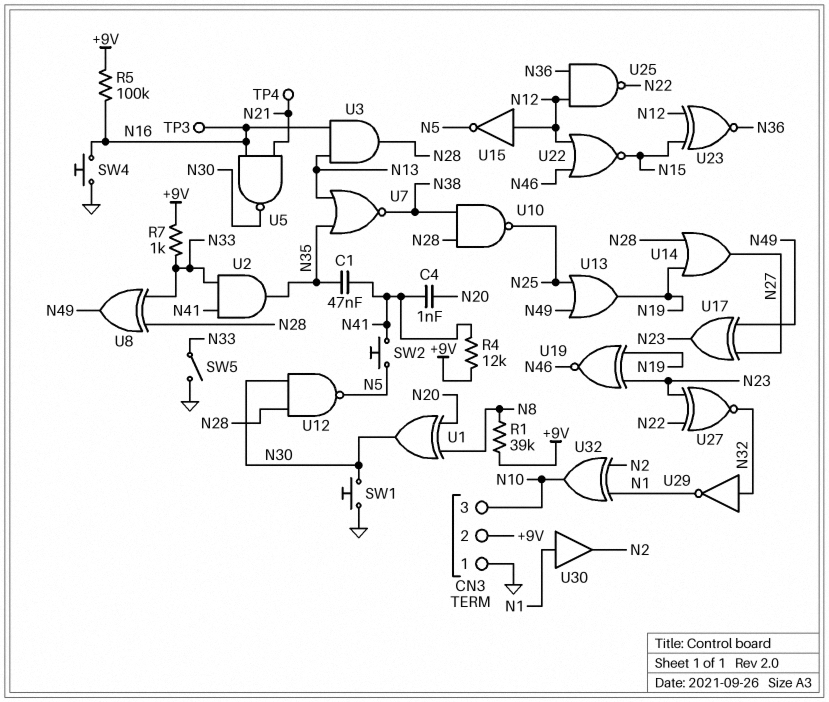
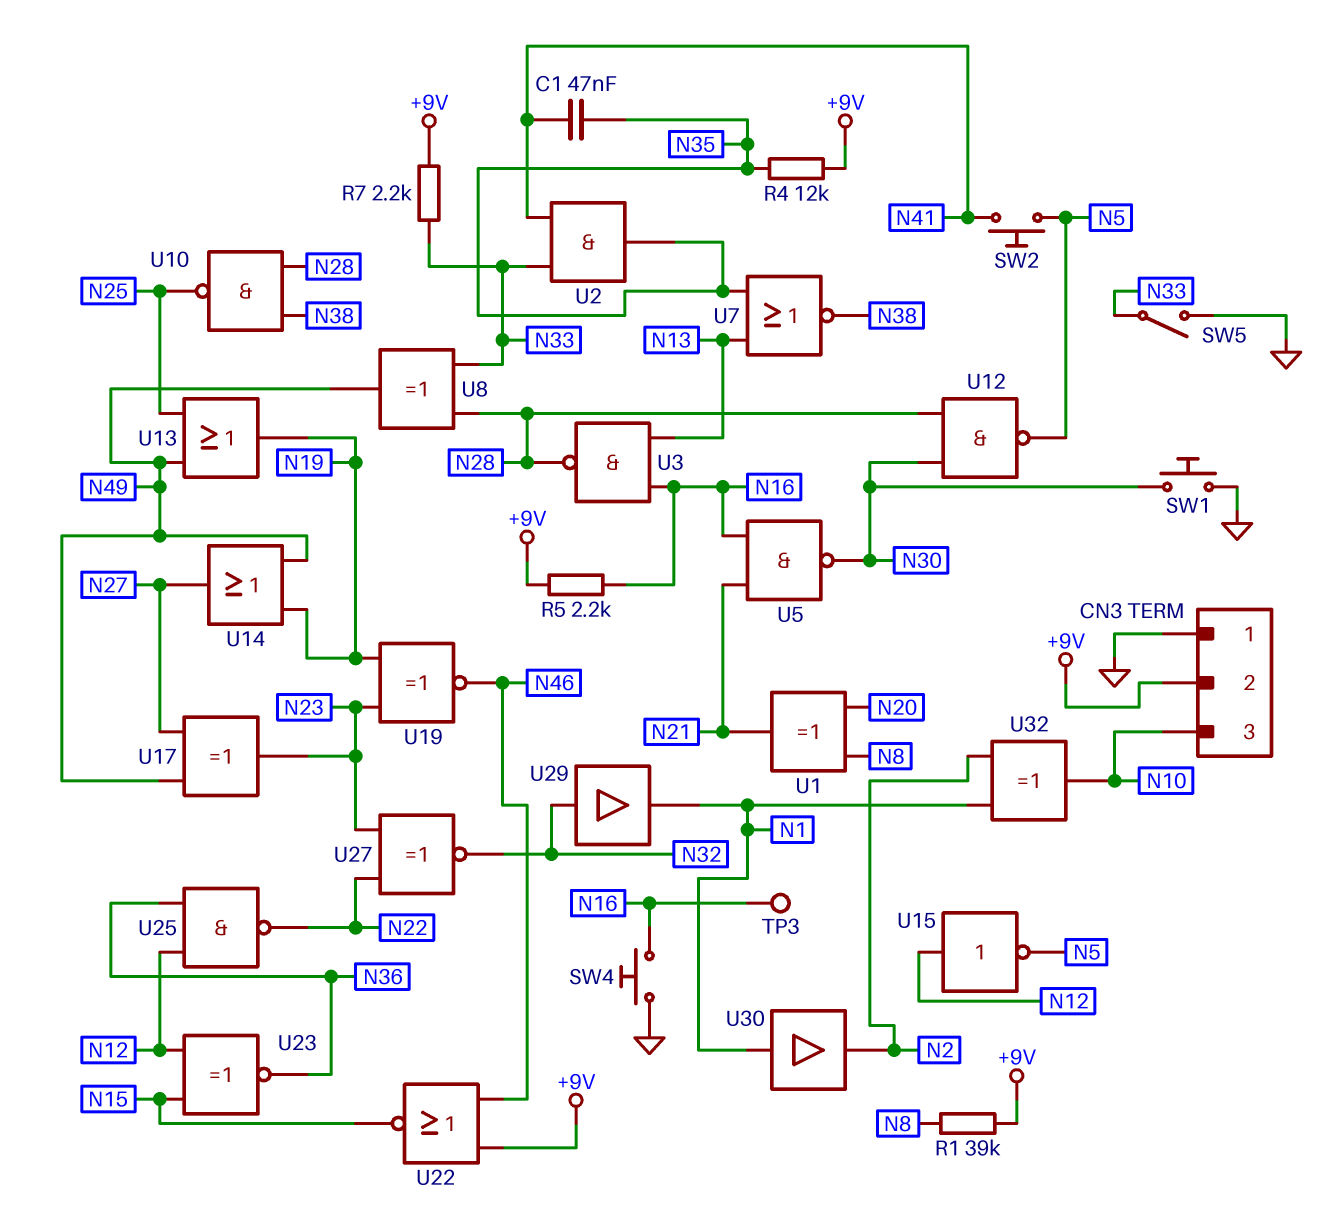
C4: 1nF (N20, N41) -> none
R4: 12k (+9V, N41) -> 12k (+9V, N35)
R5: 100k (+9V, N16) -> 2.2k (+9V, N16)
R7: 1k (+9V, N33) -> 2.2k (+9V, N33)
TP4: test point (N21) -> none
U1: XOR (in N8, in N20, out N30) -> XOR (in N8, in N20, out N21)
U3: AND (in N13, in N16, out N28) -> NAND (in N13, in N16, out N28)
U14: OR (in N19, in N28, out N27) -> OR (in N19, in N49, out N27)
U22: NOR (in N12, in N46, out N15) -> NOR (in +9V, in N46, out N15)
U29: NOT (in N32, out N1) -> buffer (in N32, out N1)

